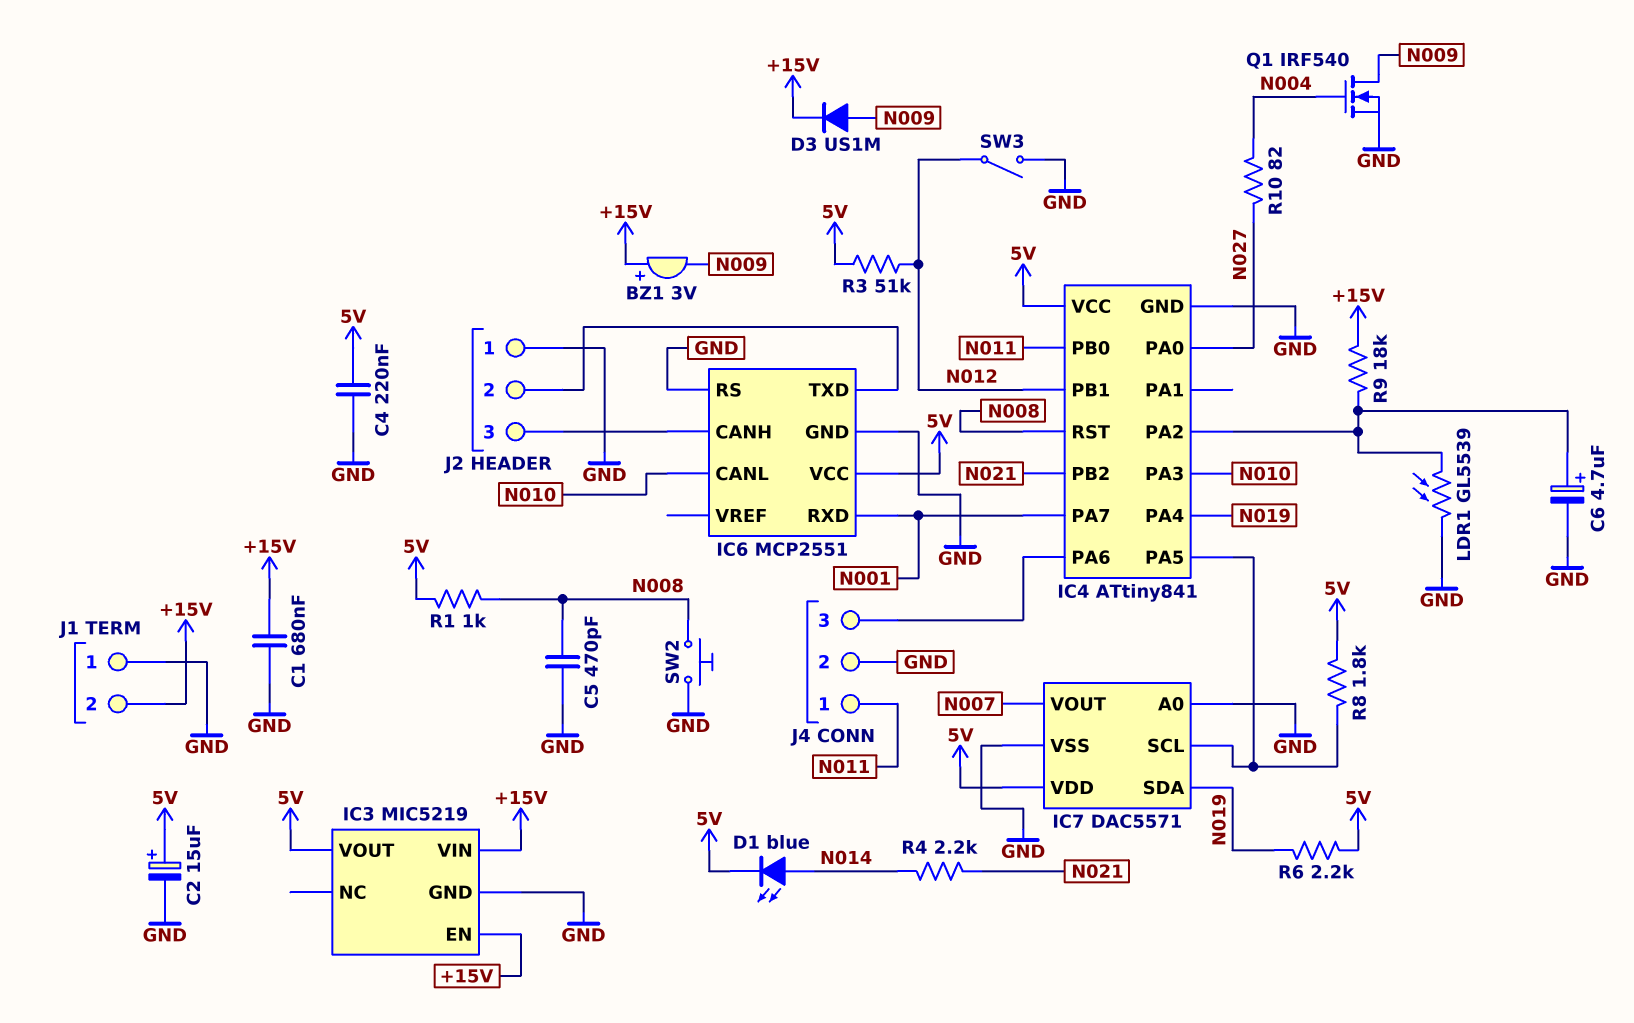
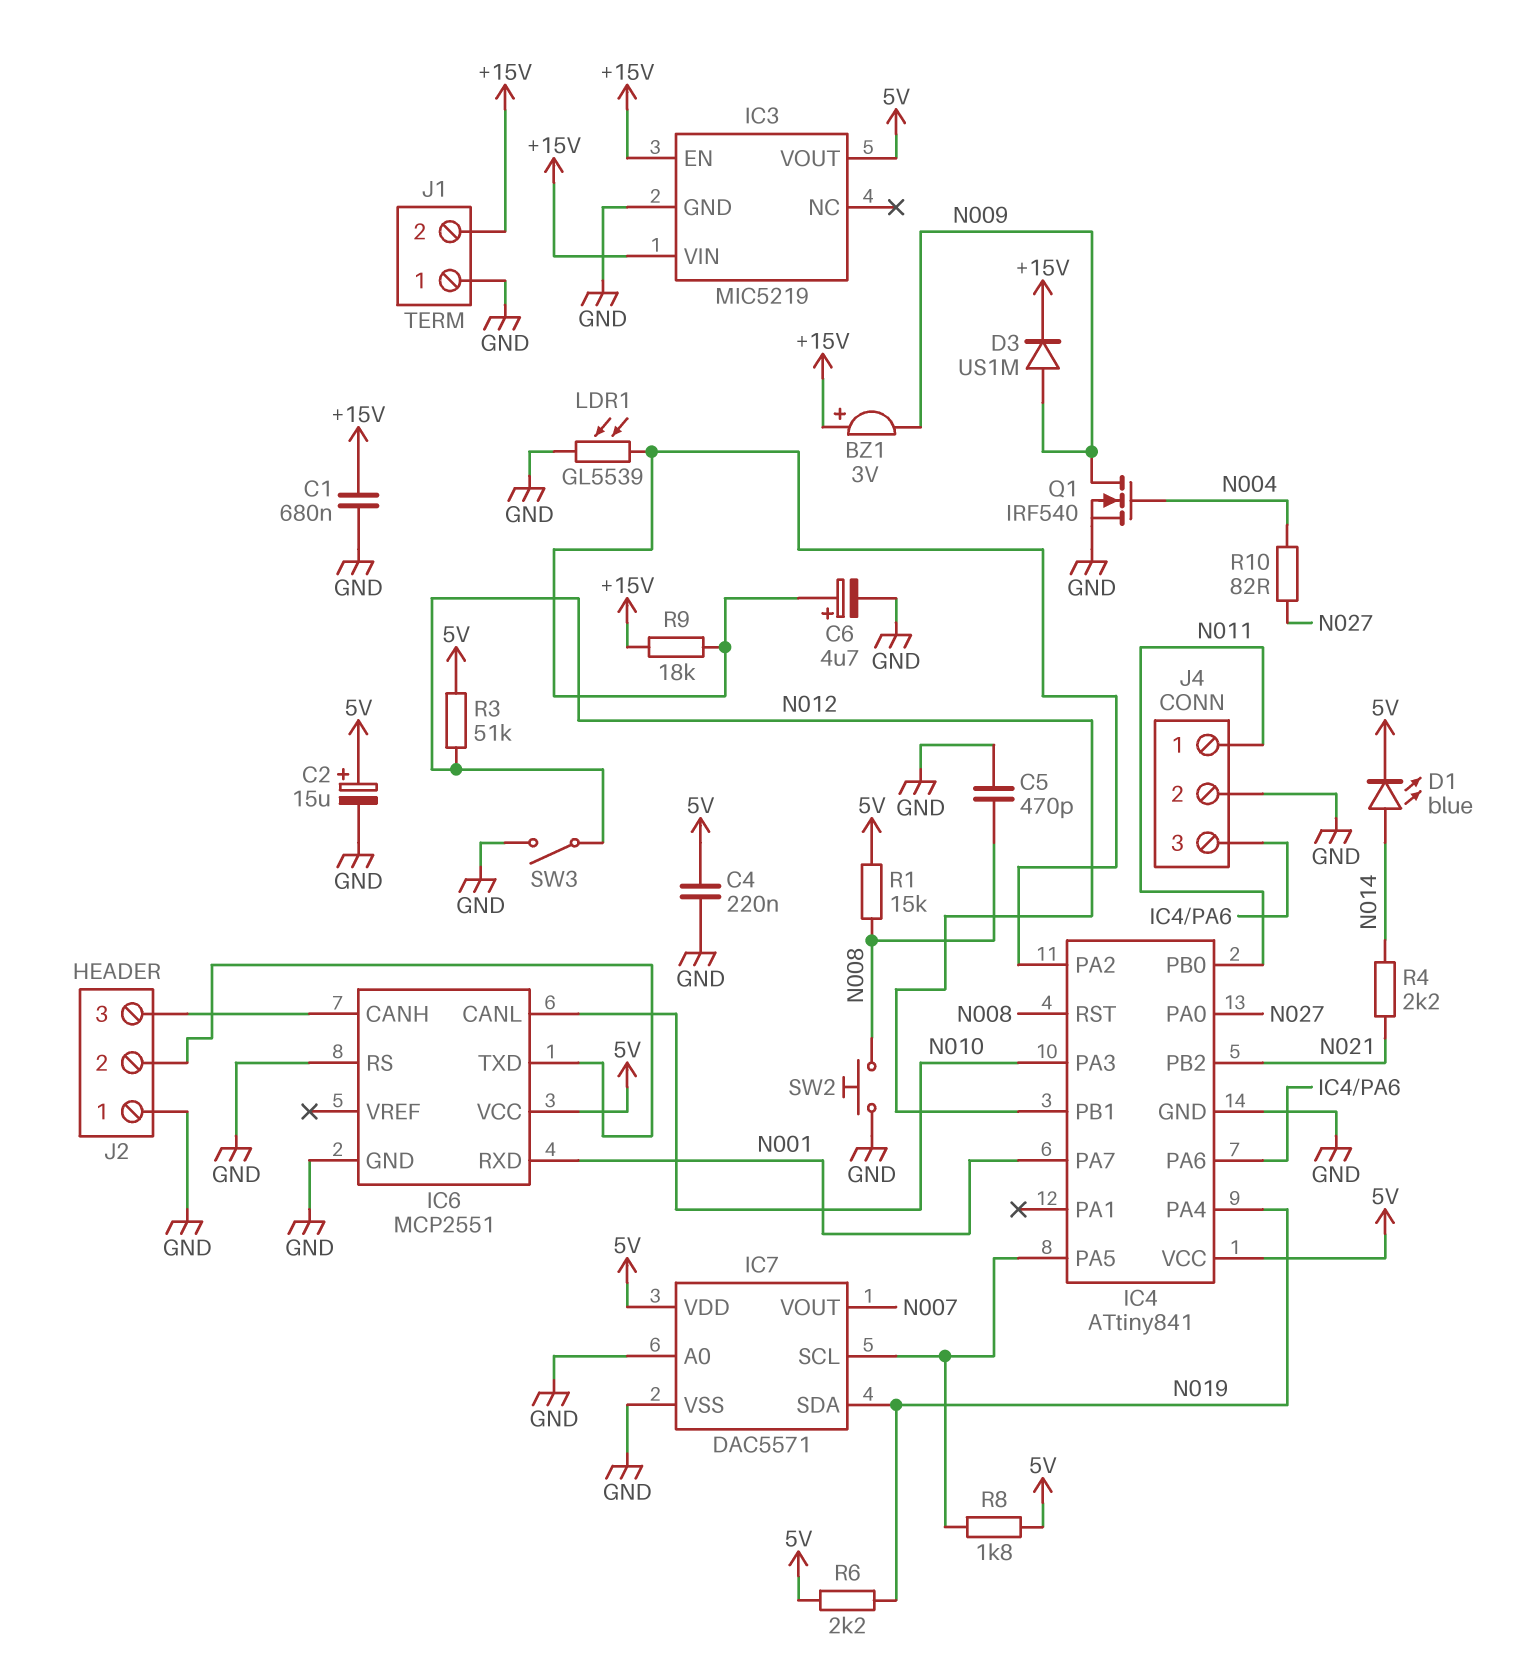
R1: 1k (5V, N008) -> 15k (5V, N008)

